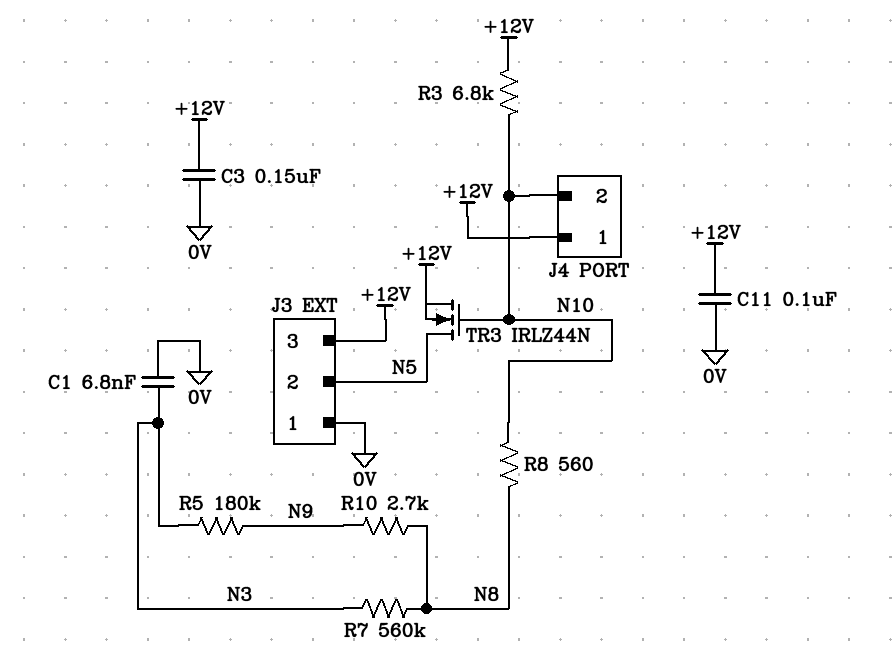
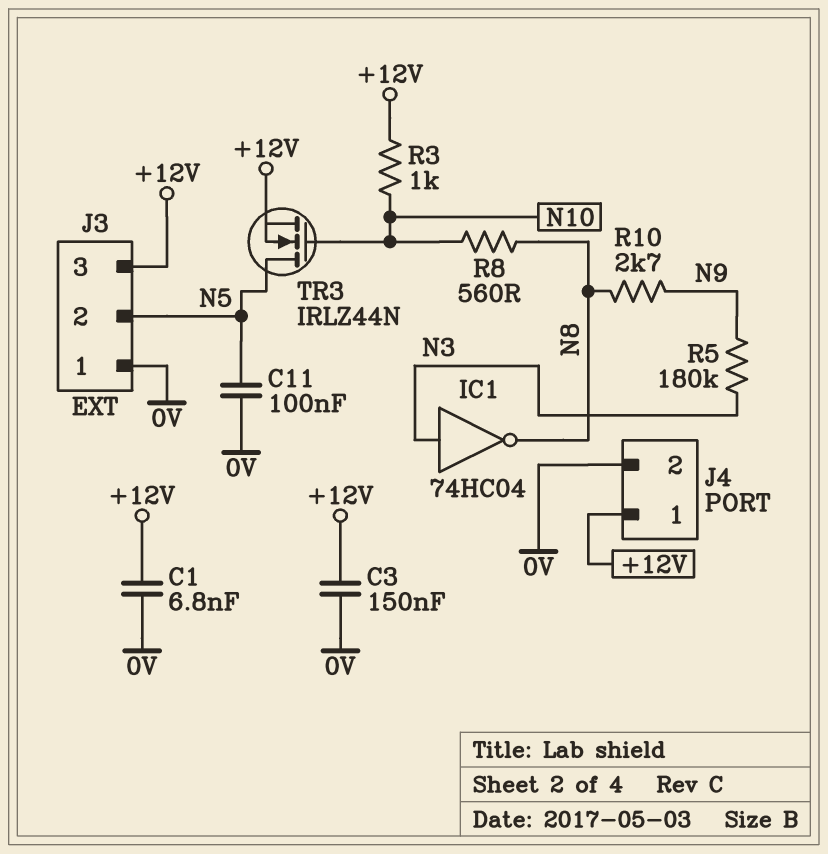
C1: 6.8nF (0V, N3) -> 6.8nF (+12V, 0V)
C11: 100nF (+12V, 0V) -> 100nF (0V, N5)
IC1: none -> NOT 74HC04 (in N3, out N8)
J4 pin 2: N10 -> 0V
R3: 6.8k (+12V, N10) -> 1k (+12V, N10)
R7: 560k (N3, N8) -> none

